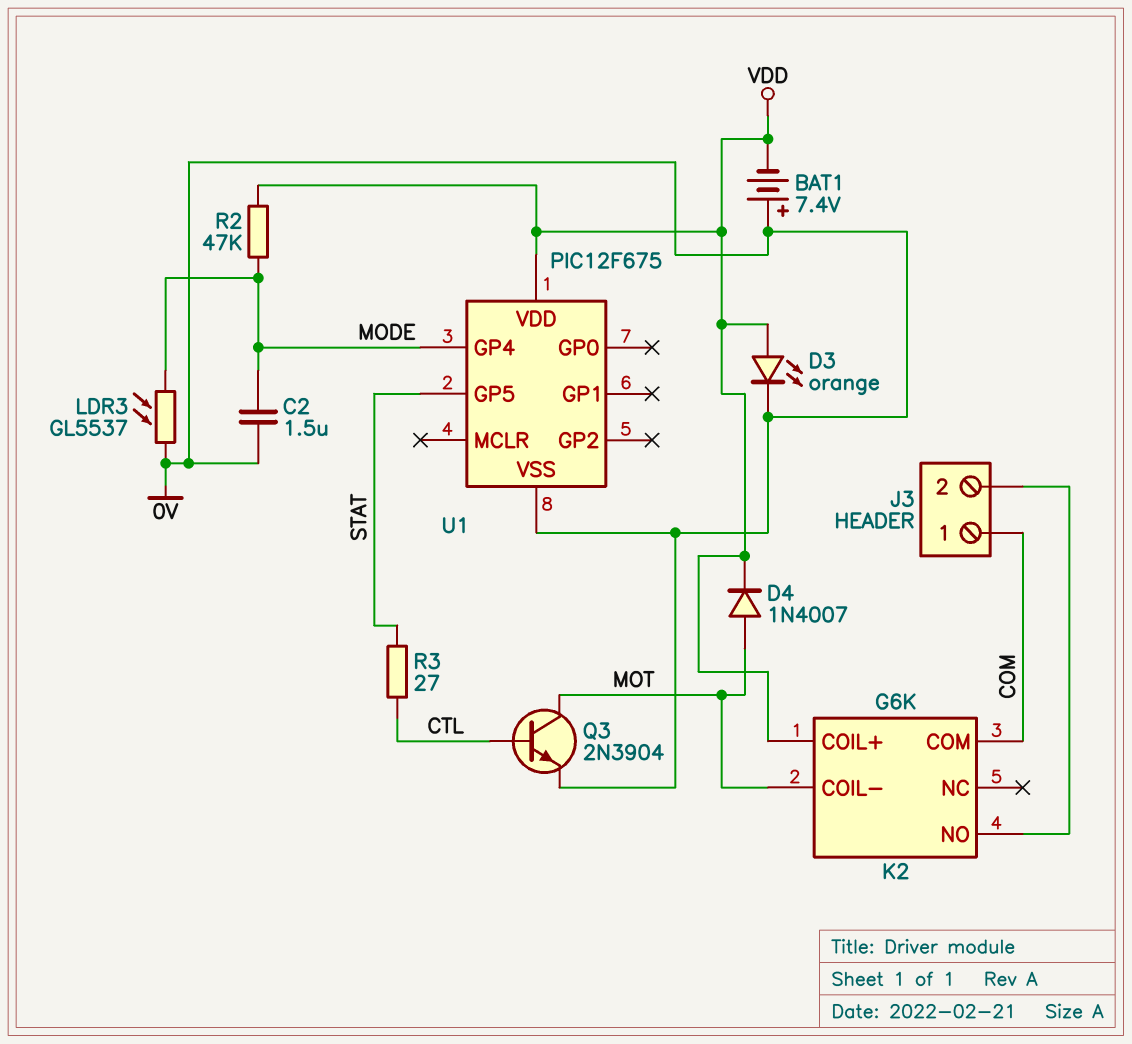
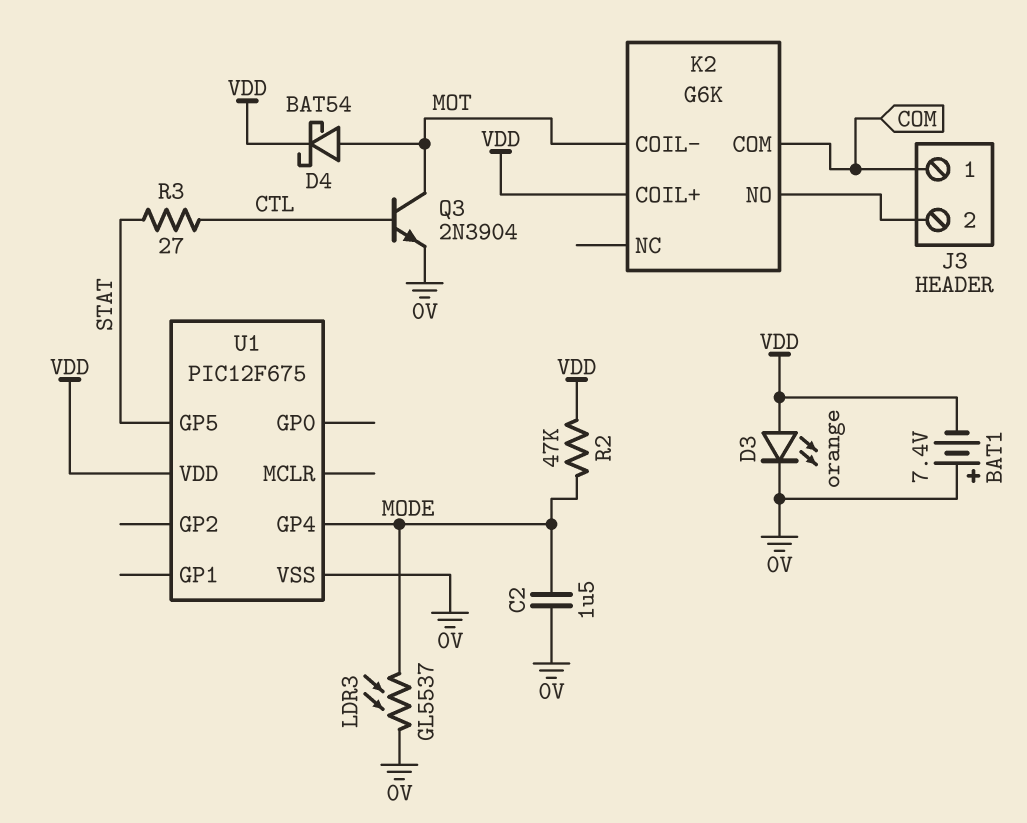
D4: diode 1N4007 (A MOT, K VDD) -> schottky BAT54 (A MOT, K VDD)

